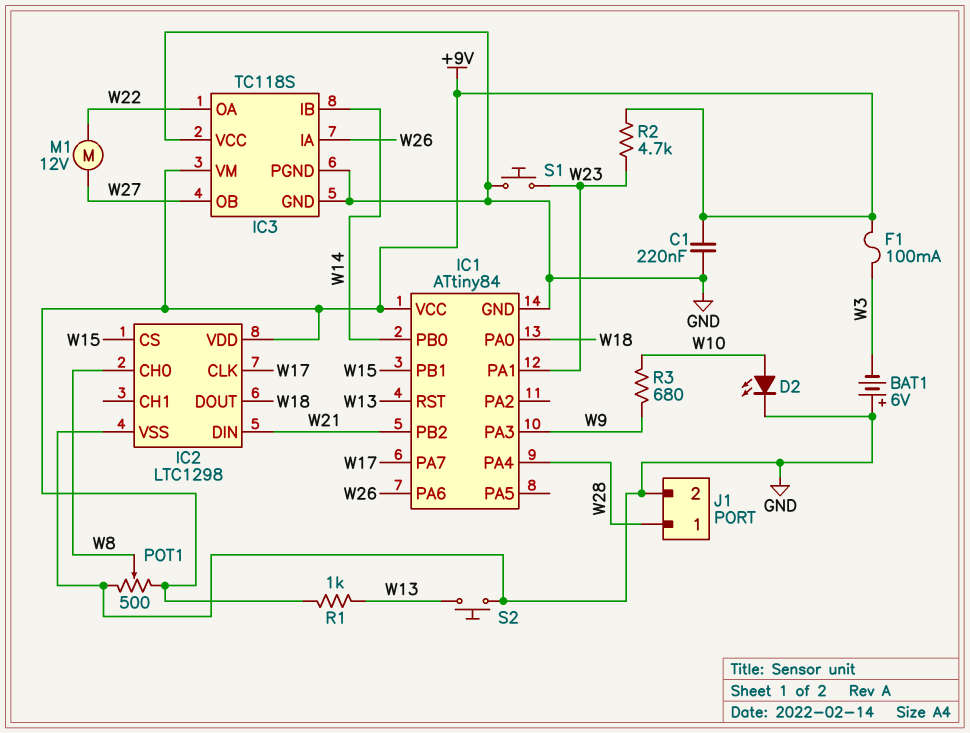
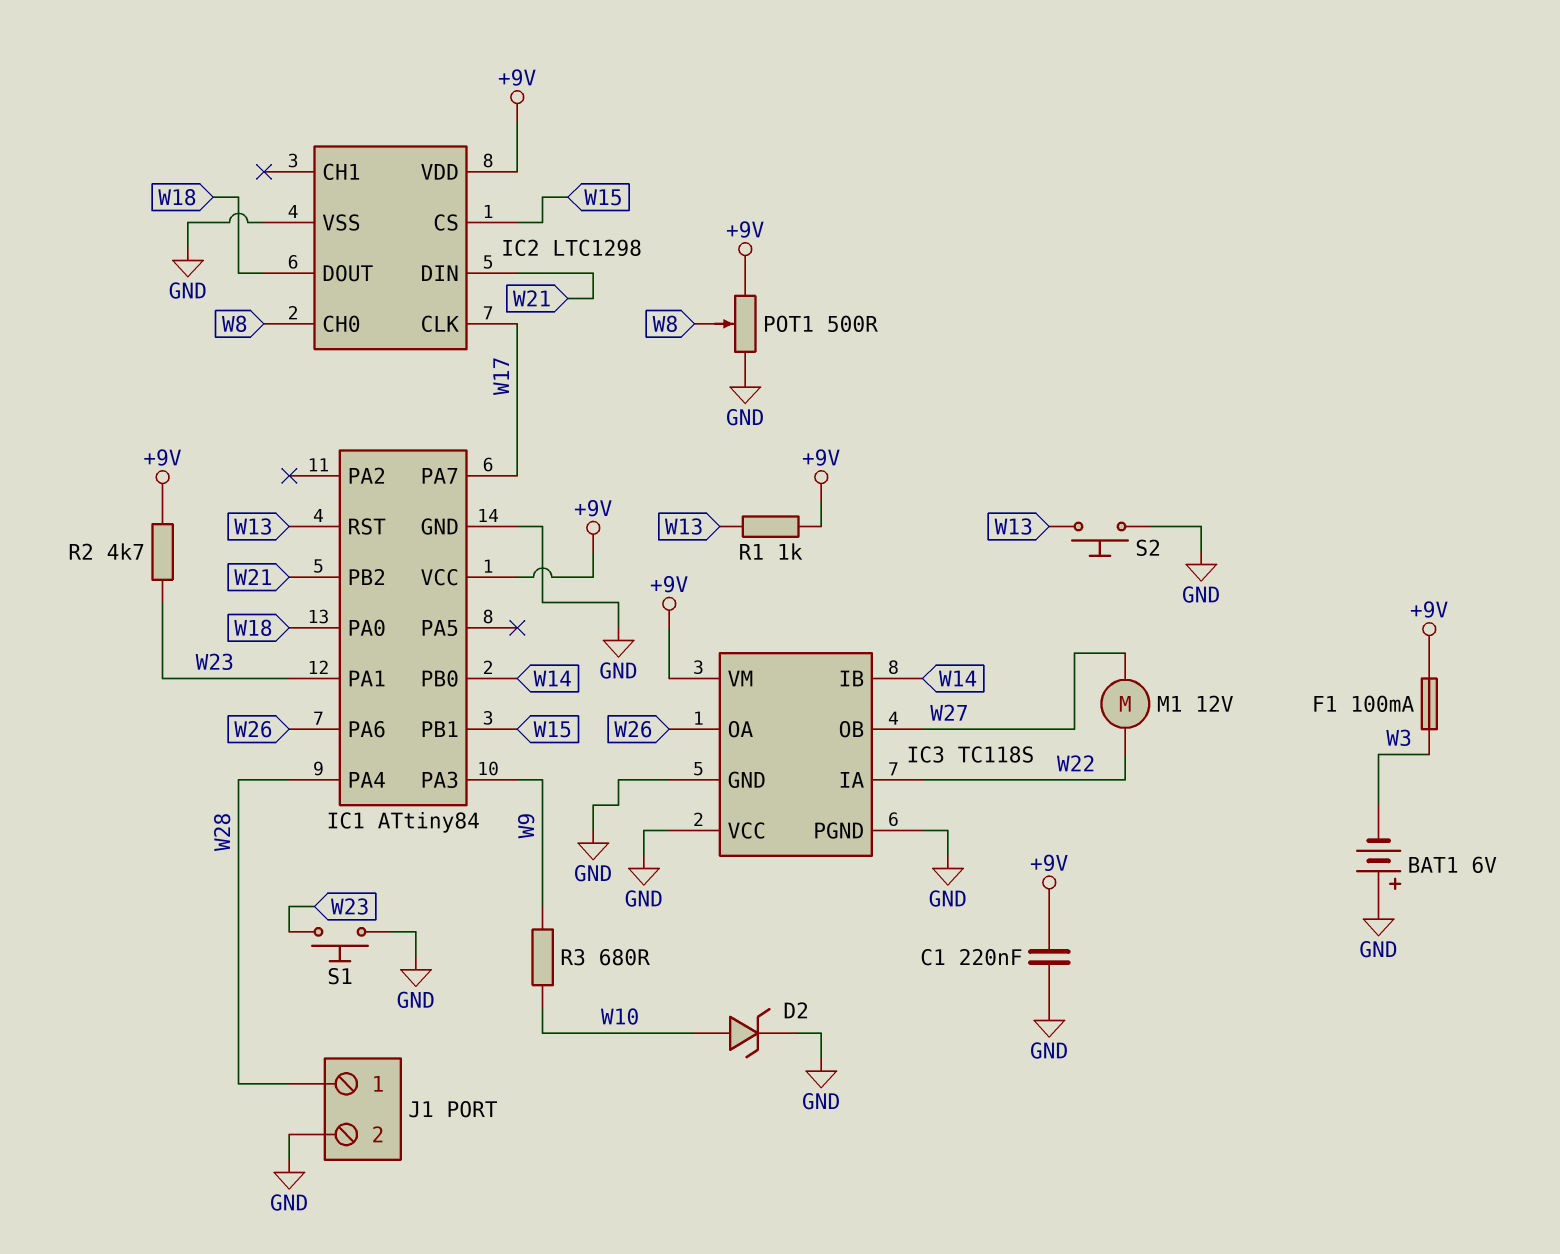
D2: LED (A W10, K GND) -> zener (A W10, K GND)
IC3 pin IA: W26 -> W22
IC3 pin OA: W22 -> W26

